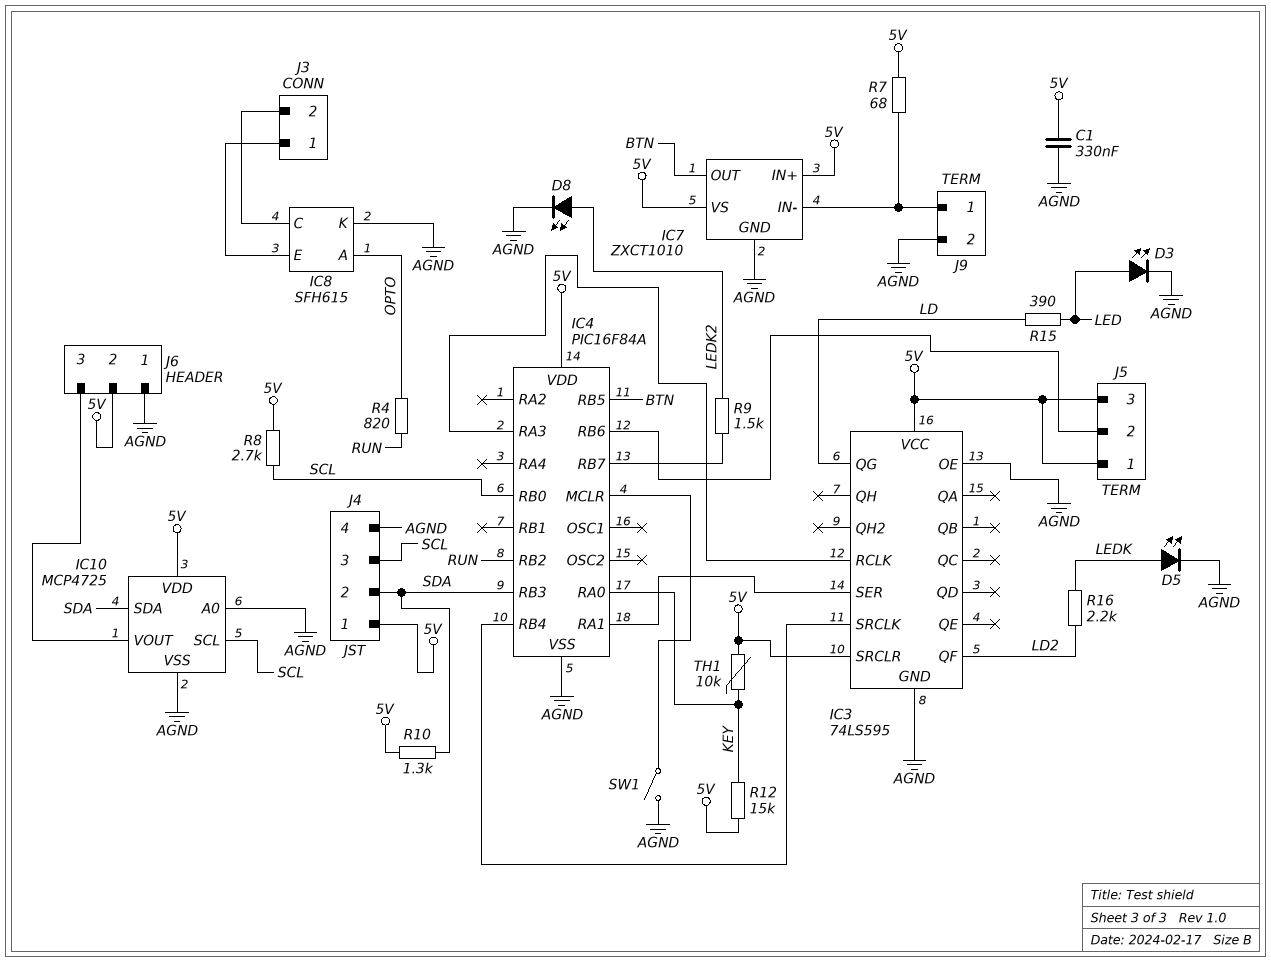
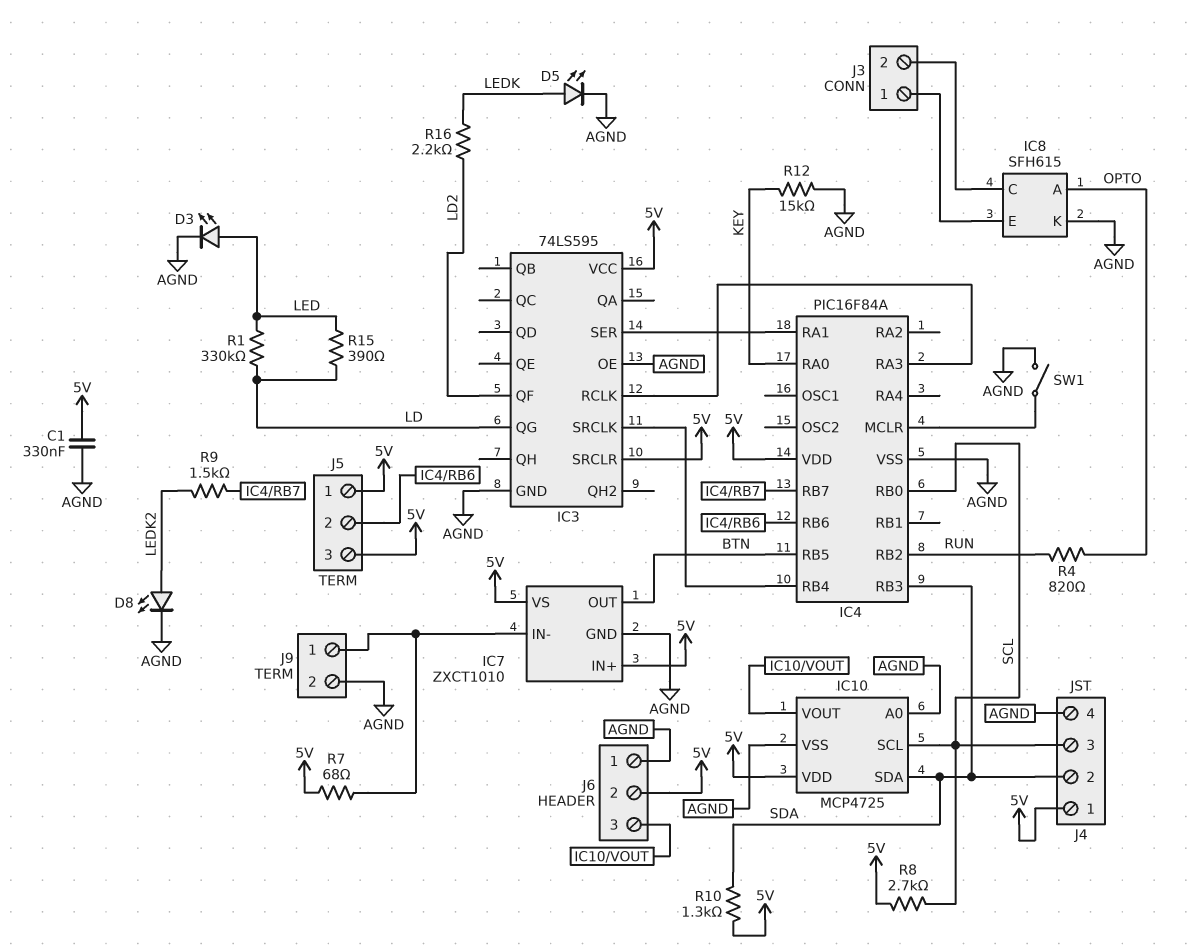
R1: none -> 330k (LD, LED)
R12: 15k (5V, KEY) -> 15k (AGND, KEY)
TH1: 10k (5V, KEY) -> none

